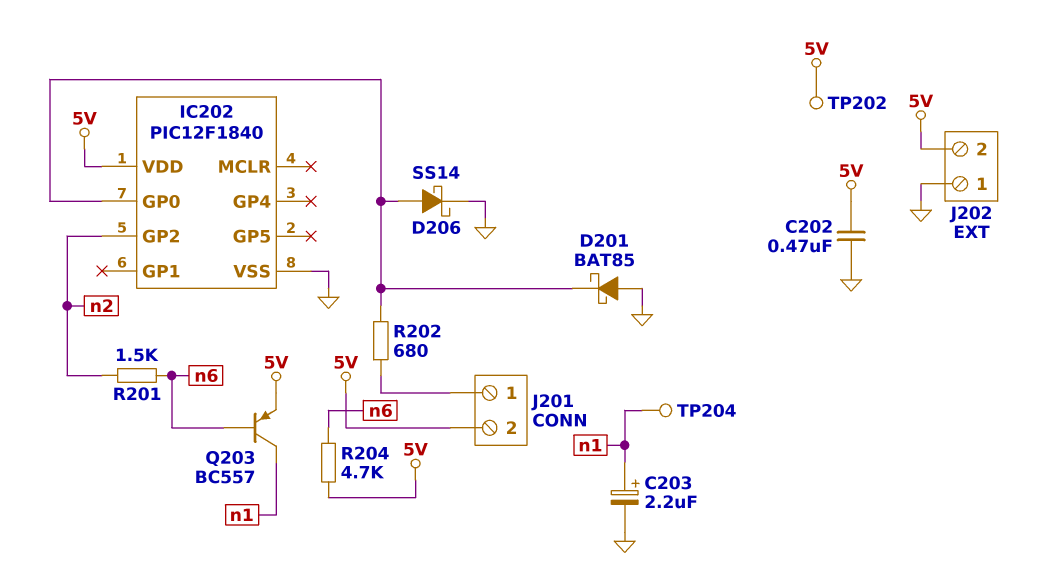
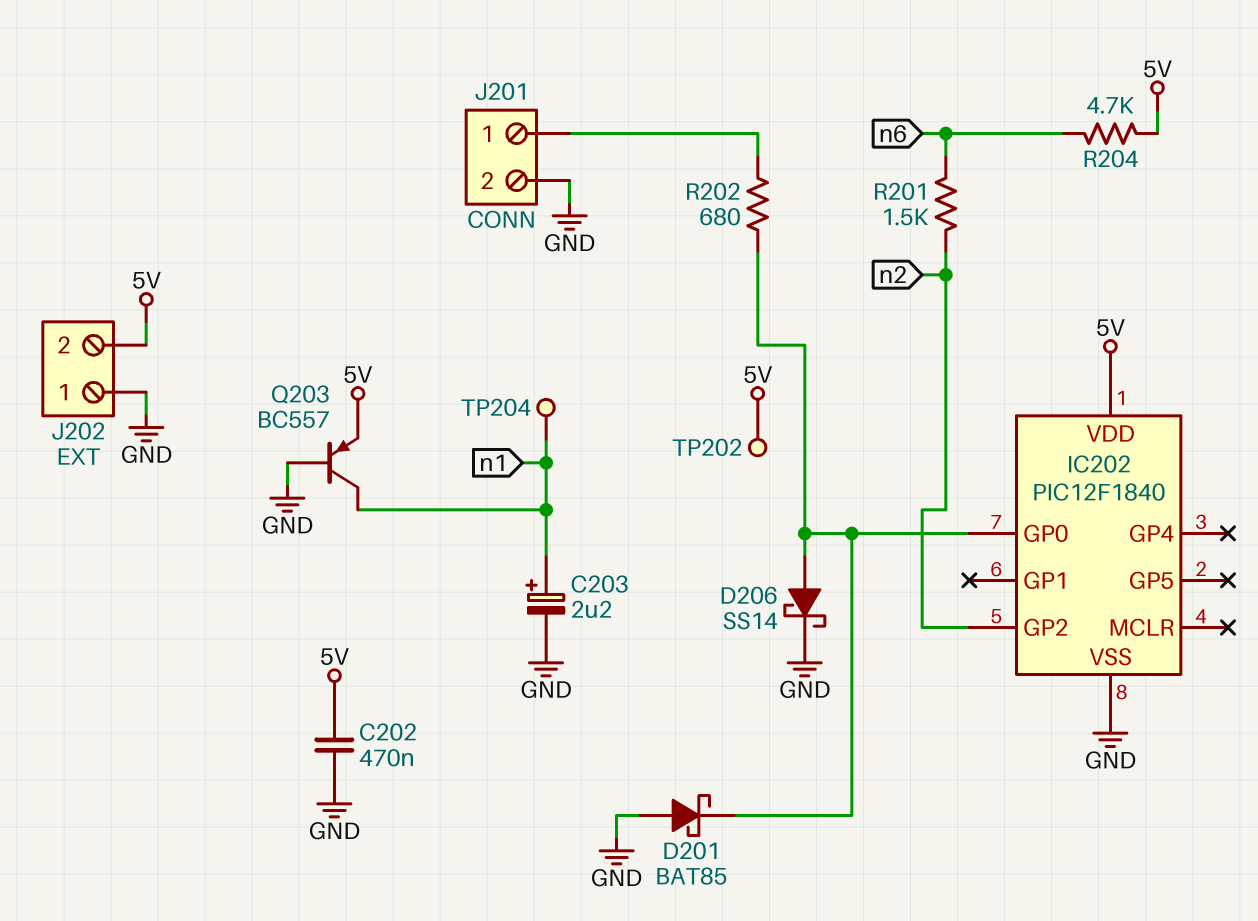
J201 pin 2: 5V -> GND
Q203: PNP BC557 (B n6, C n1, E 5V) -> PNP BC557 (B GND, C n1, E 5V)

